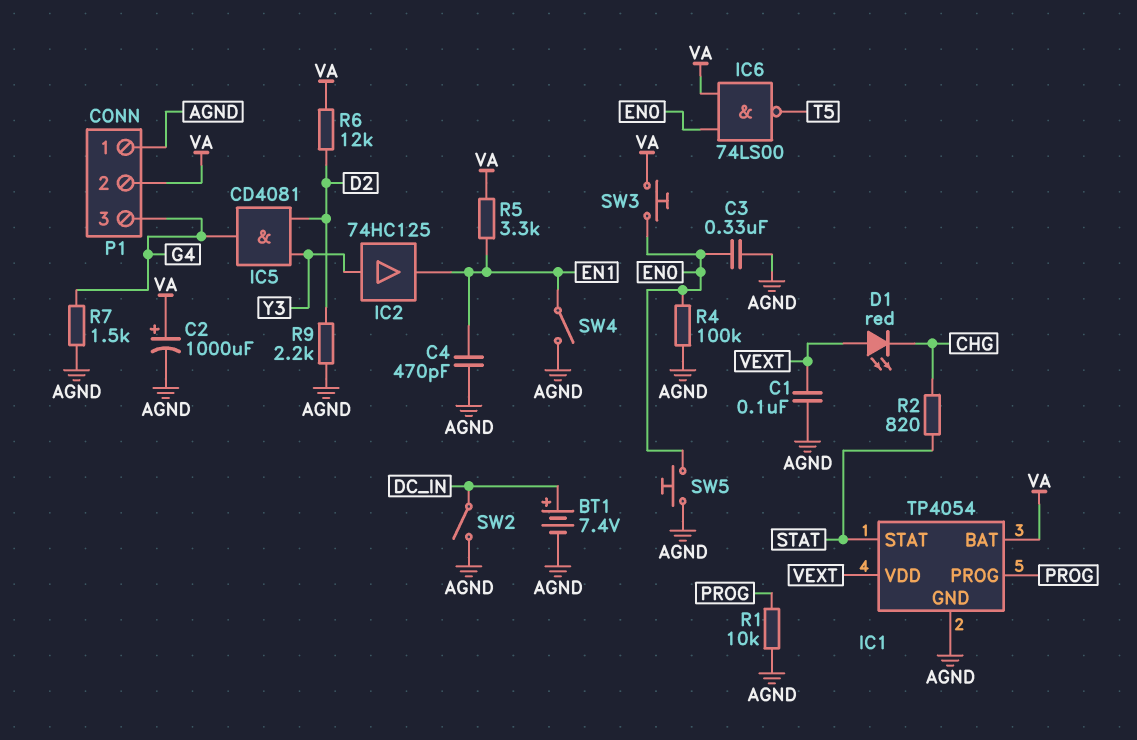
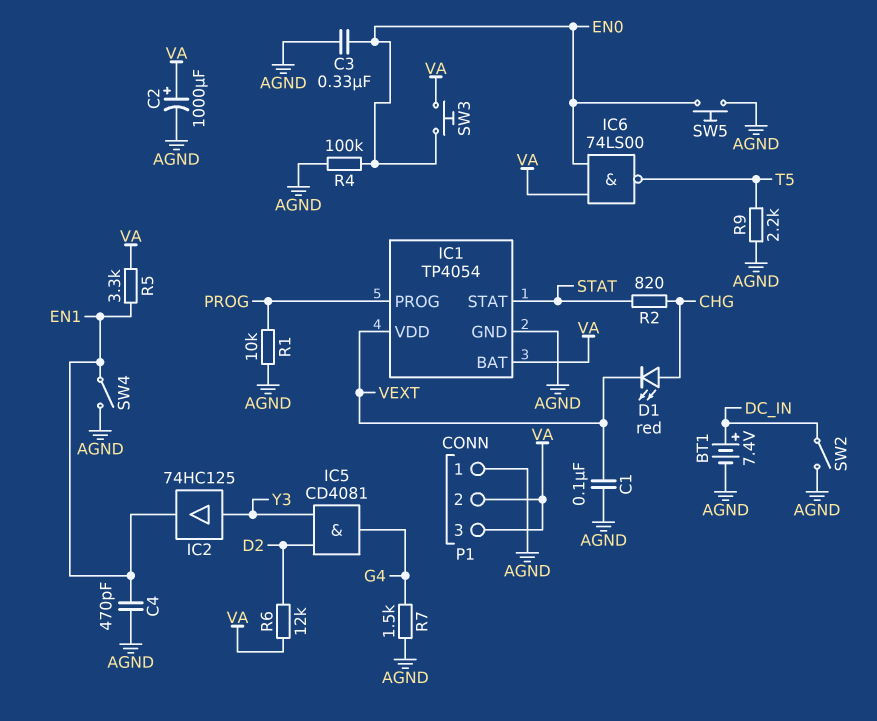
D1: LED red (A VEXT, K CHG) -> LED red (A CHG, K VEXT)
P1 pin 3: G4 -> VA
R9: 2.2k (AGND, D2) -> 2.2k (AGND, T5)

